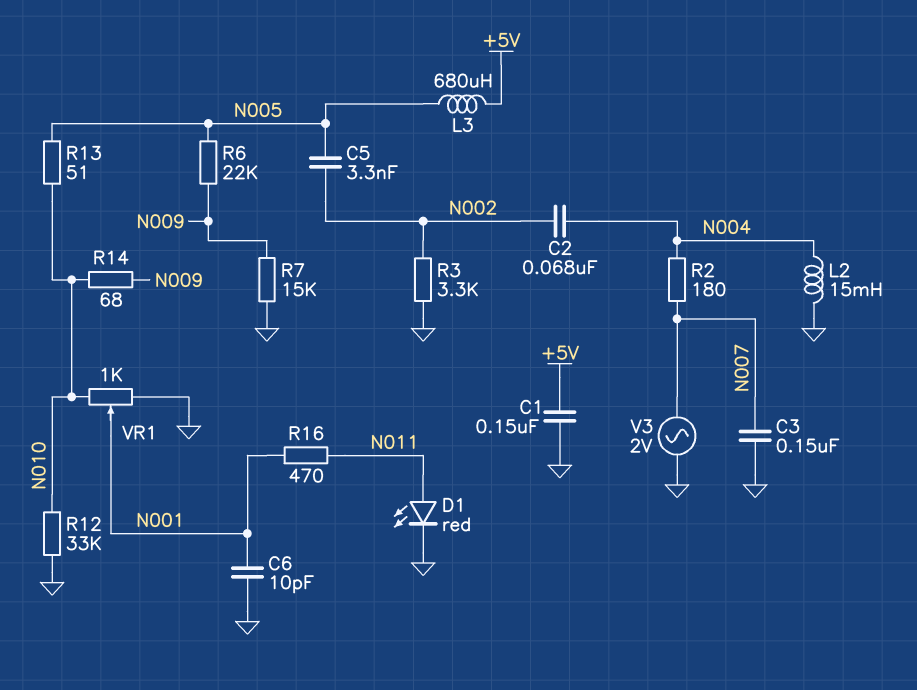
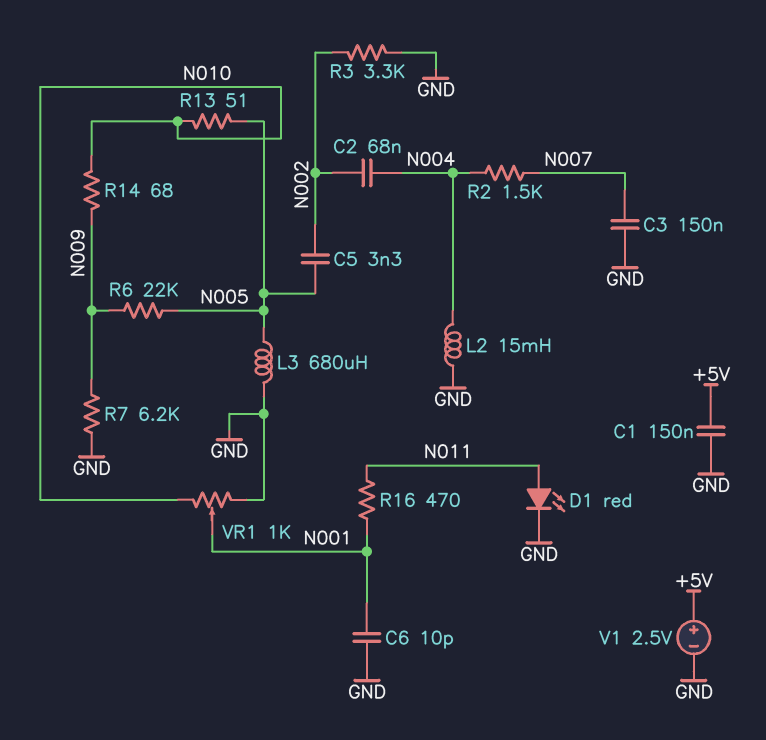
L3: 680uH (+5V, N005) -> 680uH (GND, N005)
R2: 180 (N004, N007) -> 1.5k (N004, N007)
R7: 15k (GND, N009) -> 6.2k (GND, N009)
R12: 33k (GND, N010) -> none
V1: none -> 2.5V (plus +5V, minus GND)
V3: AC 2V (GND, N007) -> none

